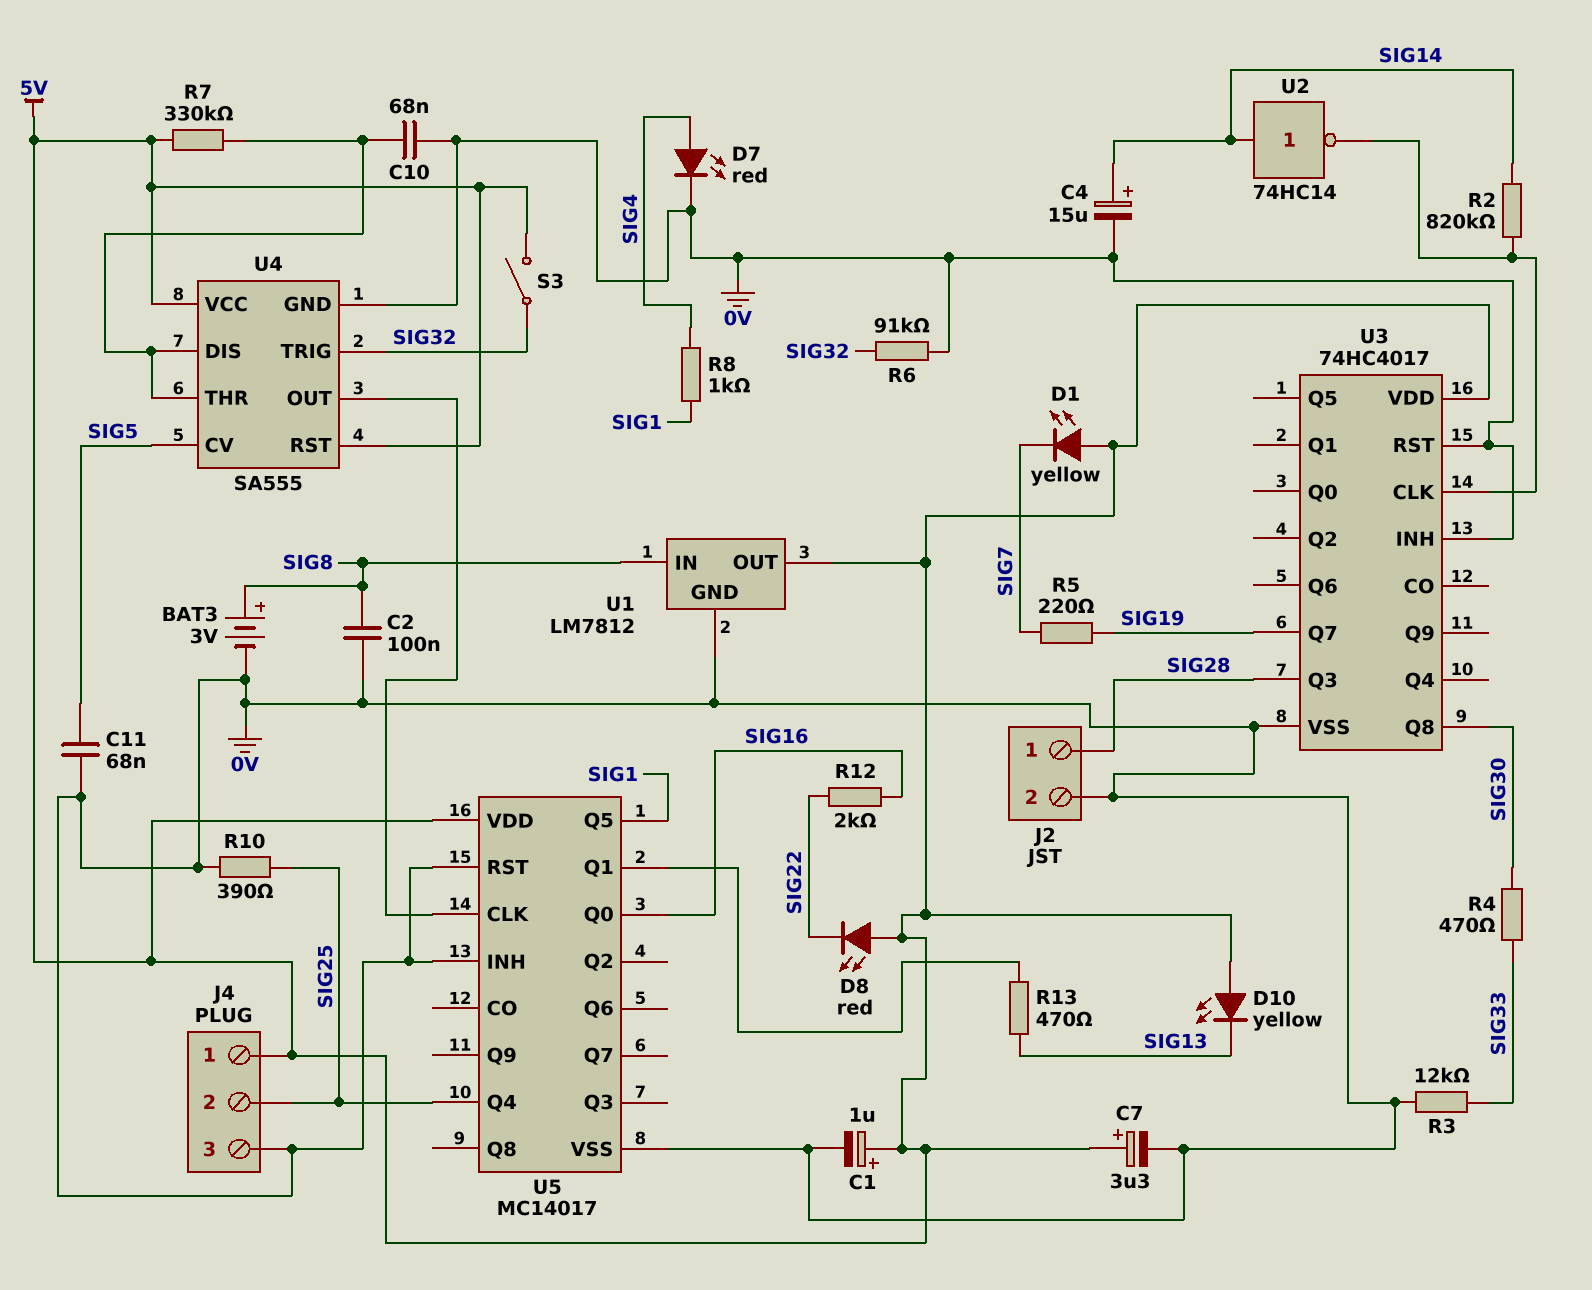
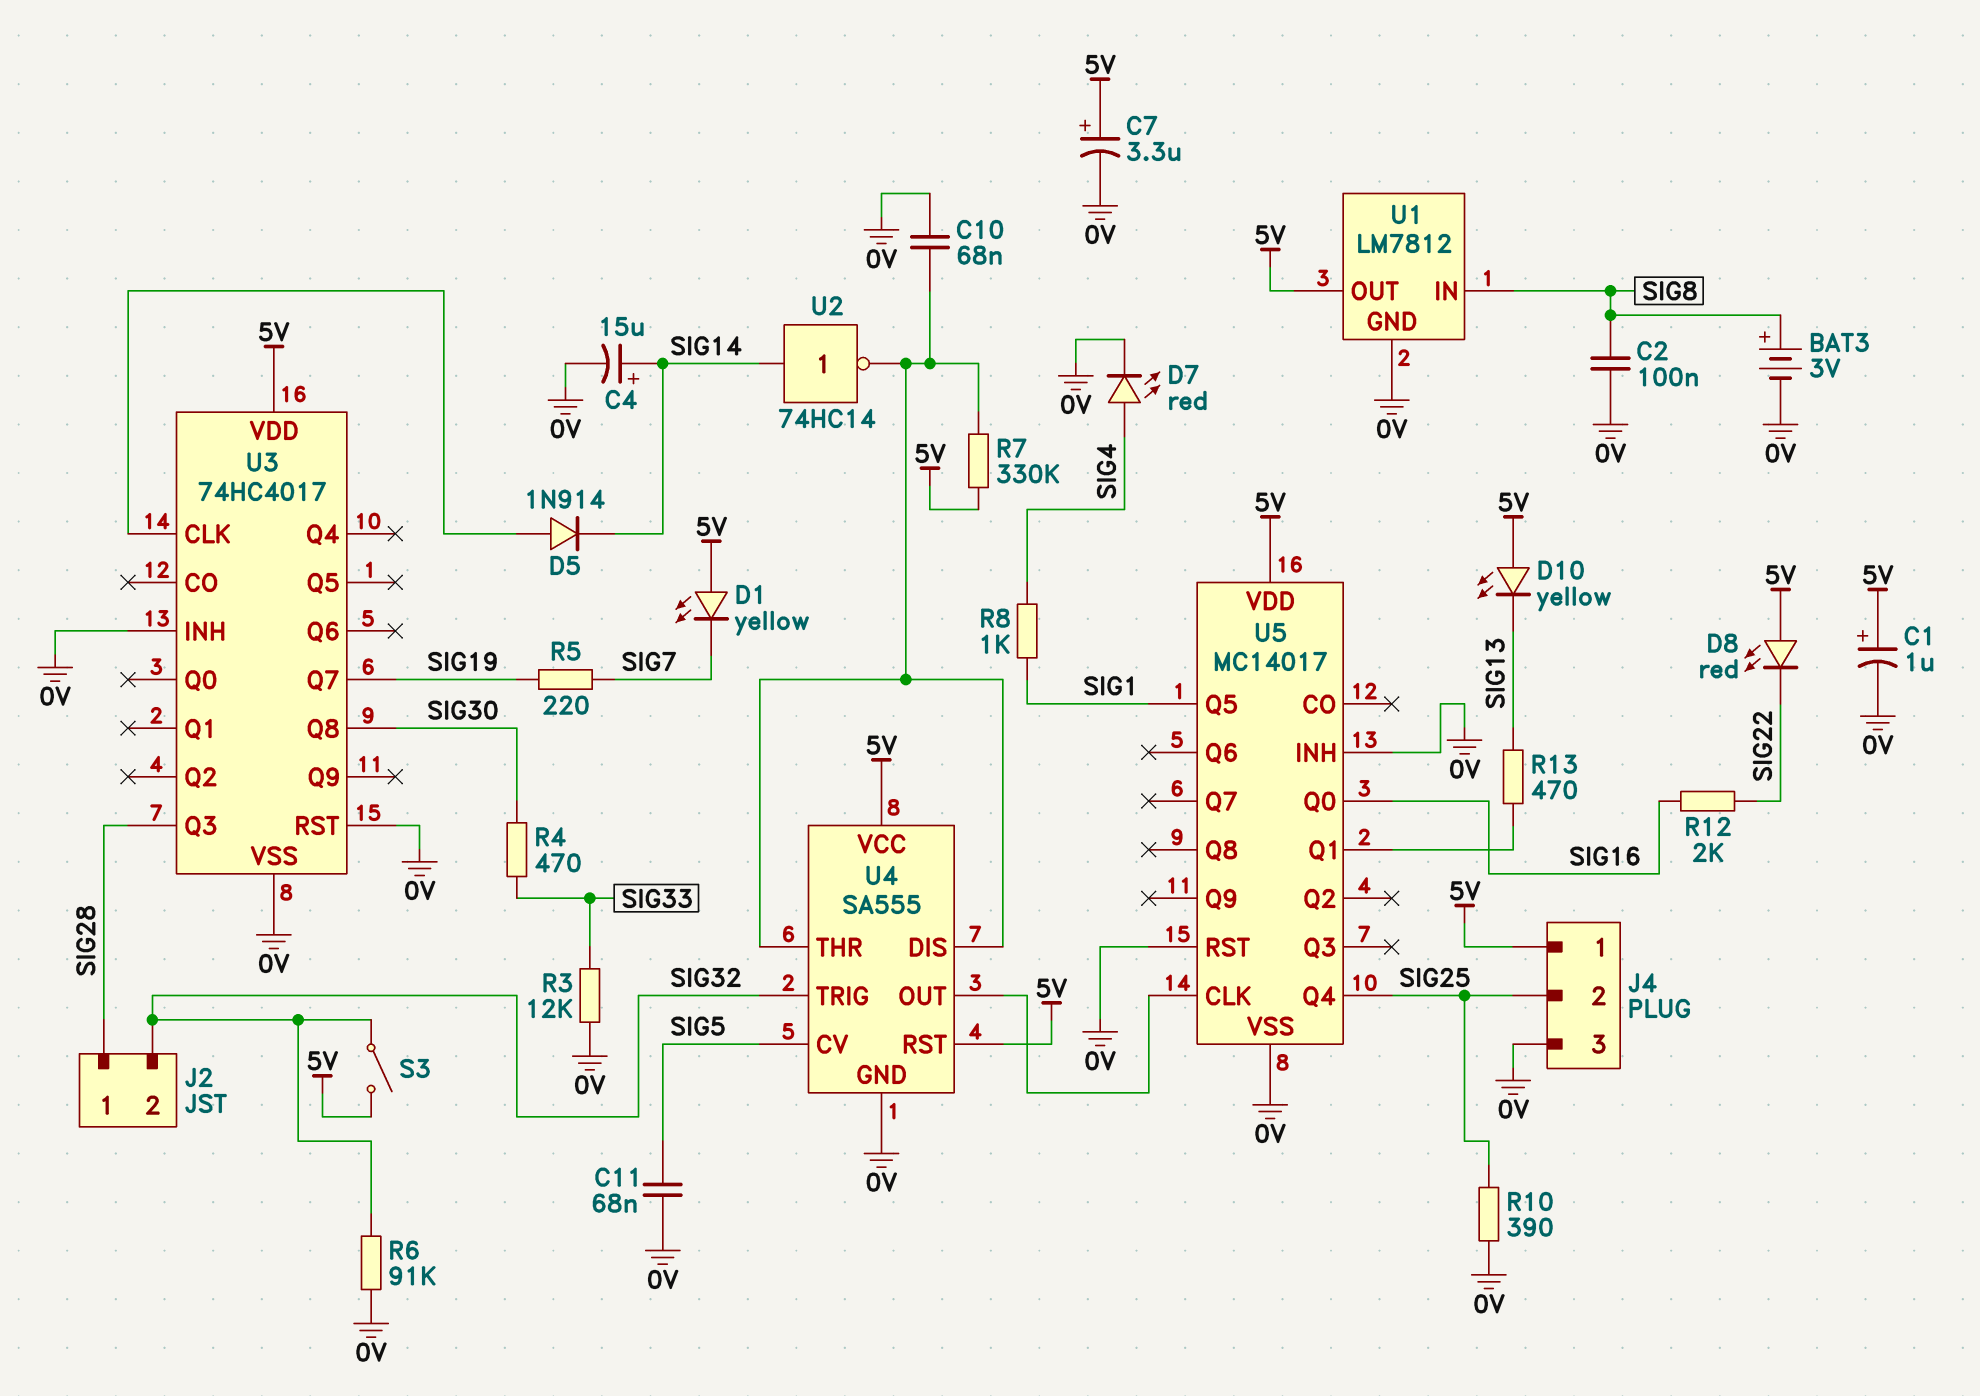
D5: none -> diode 1N914 (A U3/CLK, K SIG14)
J2 pin 2: 0V -> SIG32
R2: 820k (SIG14, U3/CLK) -> none
U2: NOT 74HC14 (in SIG14, out U3/CLK) -> NOT 74HC14 (in SIG14, out U4/DIS)

